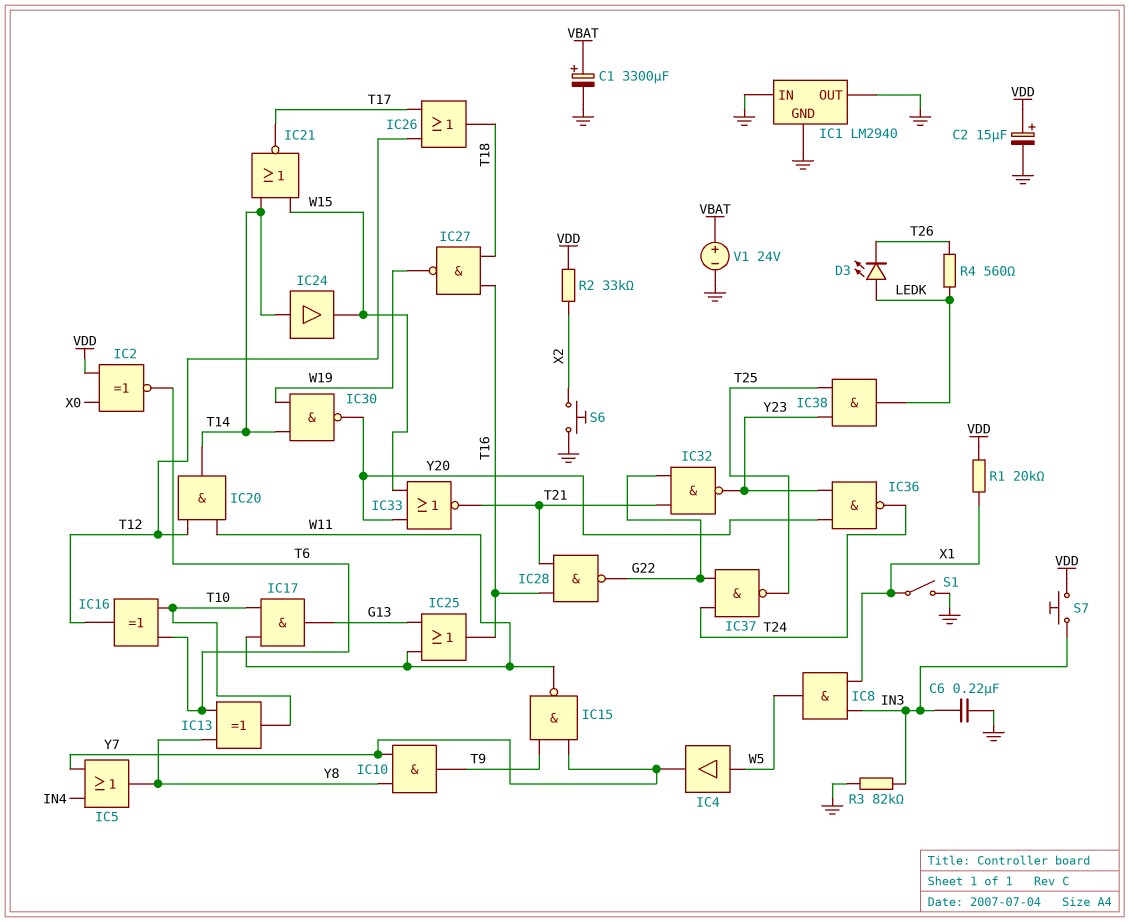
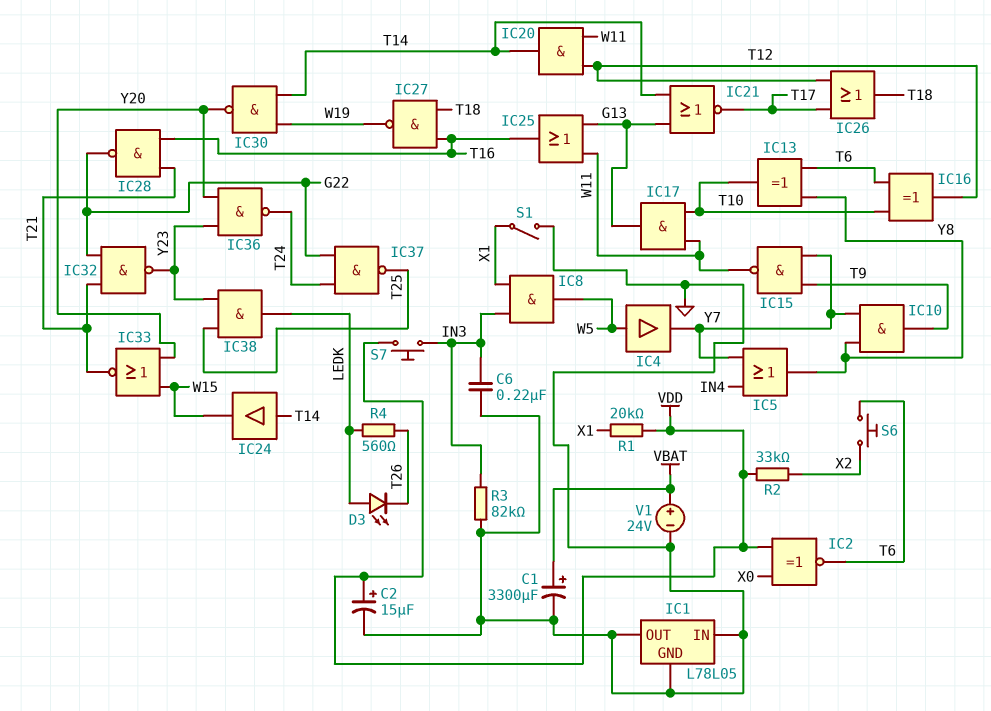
IC1: LM2940 -> L78L05
IC21: NOR (in T14, in W15, out T17) -> NOR (in G13, in T14, out T17)
S6: button (GND, X2) -> button (T6, X2)

